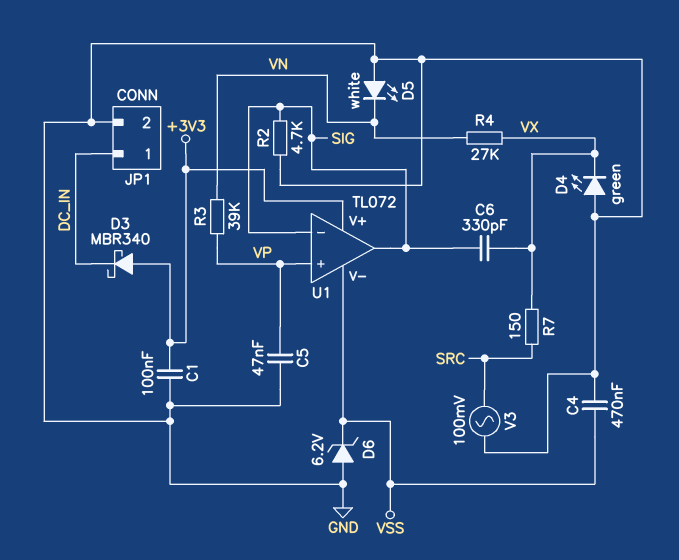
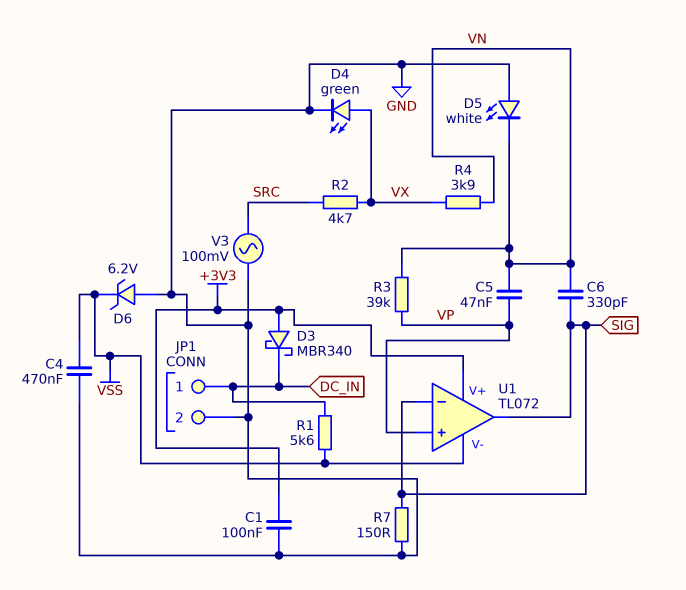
C5: 47nF (GND, VP) -> 47nF (VN, VP)
C6: 330pF (SIG, VX) -> 330pF (SIG, VN)
D4: LED green (A GND, K VX) -> LED green (A VX, K GND)
R1: none -> 5.6k (DC_IN, VSS)
R2: 4.7k (GND, SIG) -> 4.7k (SRC, VX)
R4: 27k (VN, VX) -> 3.9k (VN, VX)
R7: 150 (SRC, VX) -> 150 (GND, SIG)

